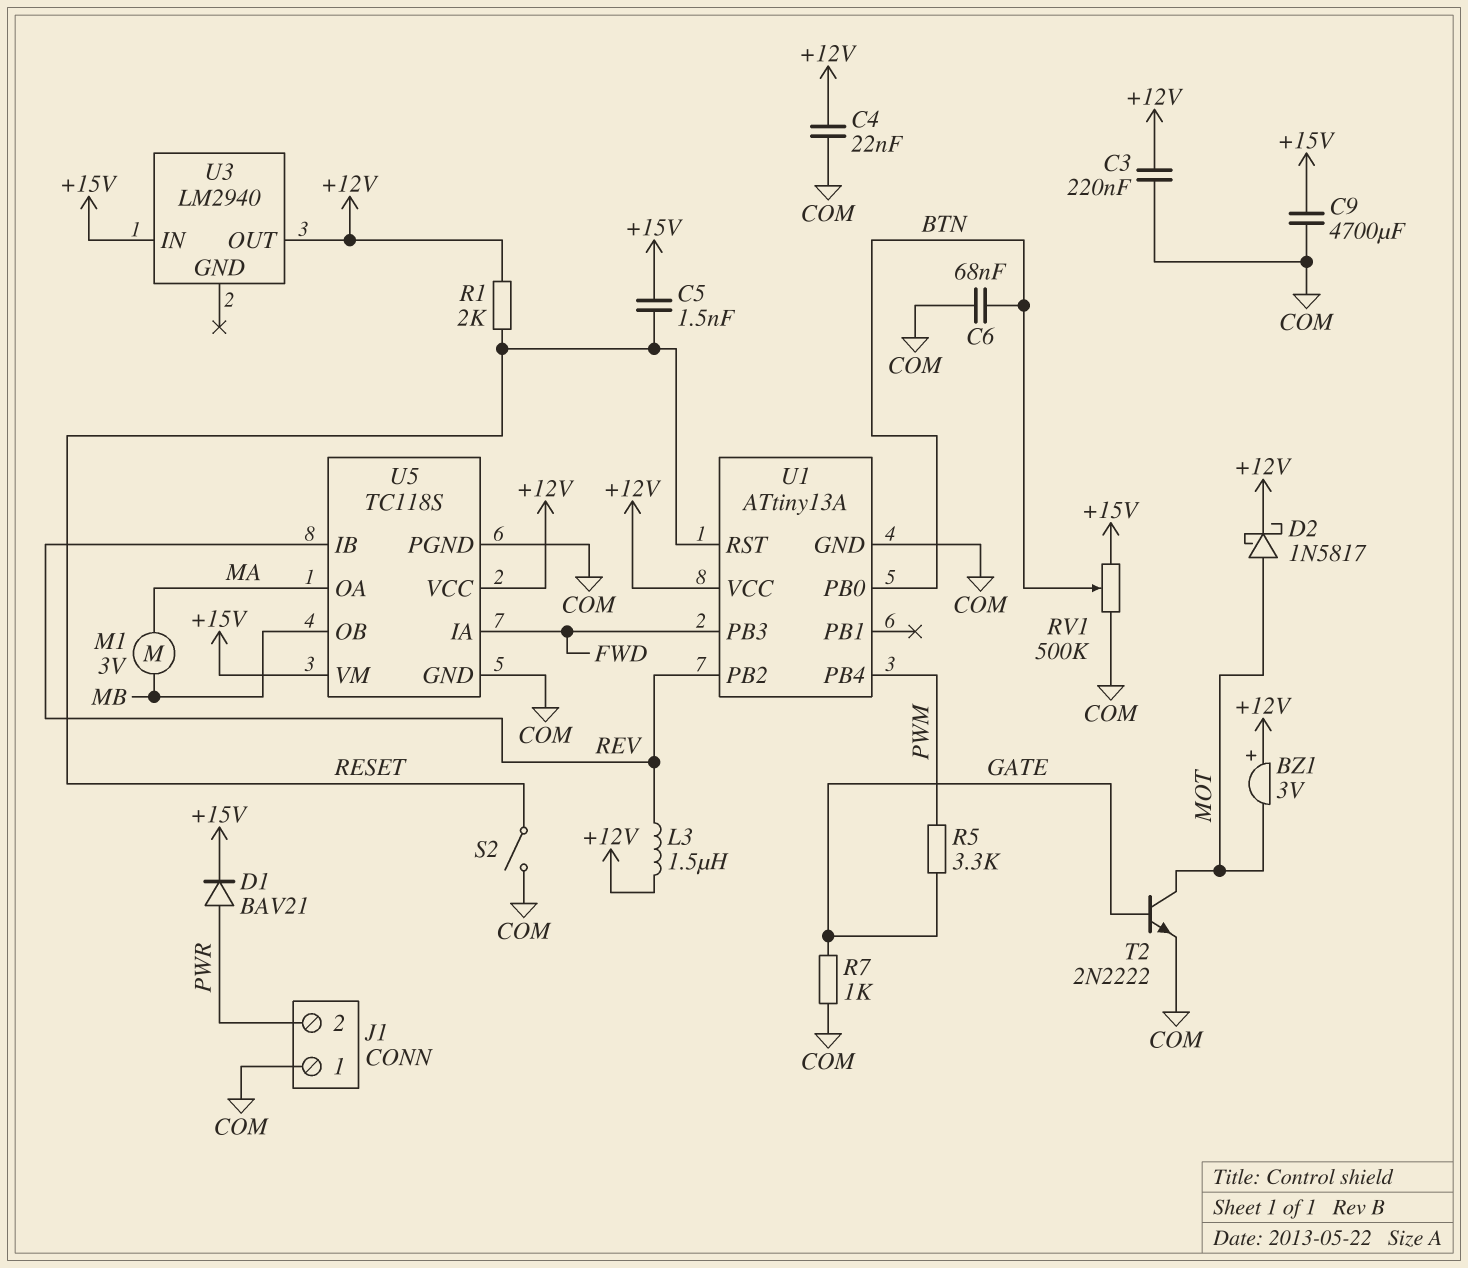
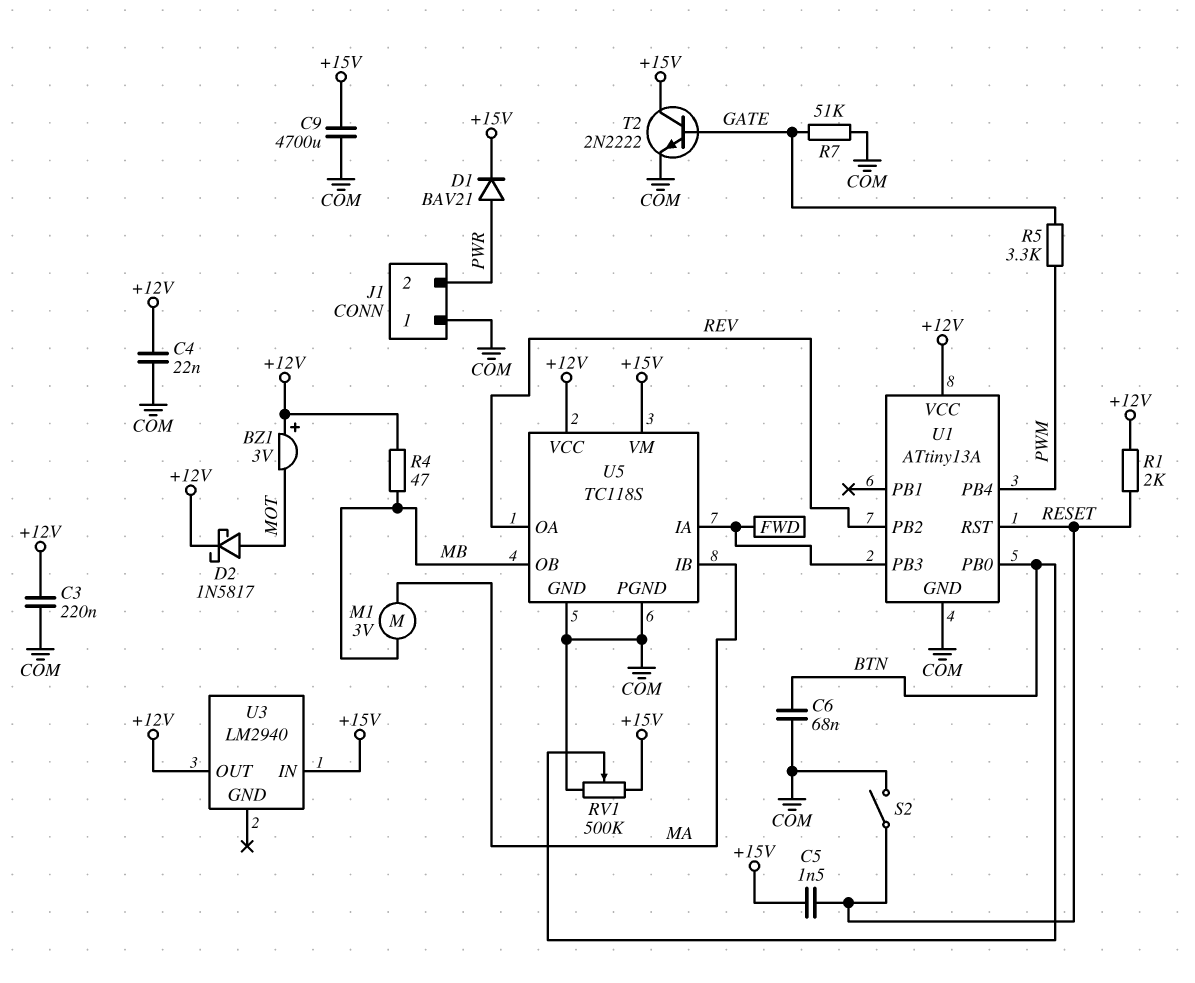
L3: 1.5uH (+12V, REV) -> none
R4: none -> 47 (+12V, MB)
R7: 1k (COM, GATE) -> 51k (COM, GATE)
T2: NPN 2N2222 (B GATE, C MOT, E COM) -> NPN 2N2222 (B GATE, C +15V, E COM)
U5 pin IB: REV -> MA
U5 pin OA: MA -> REV

